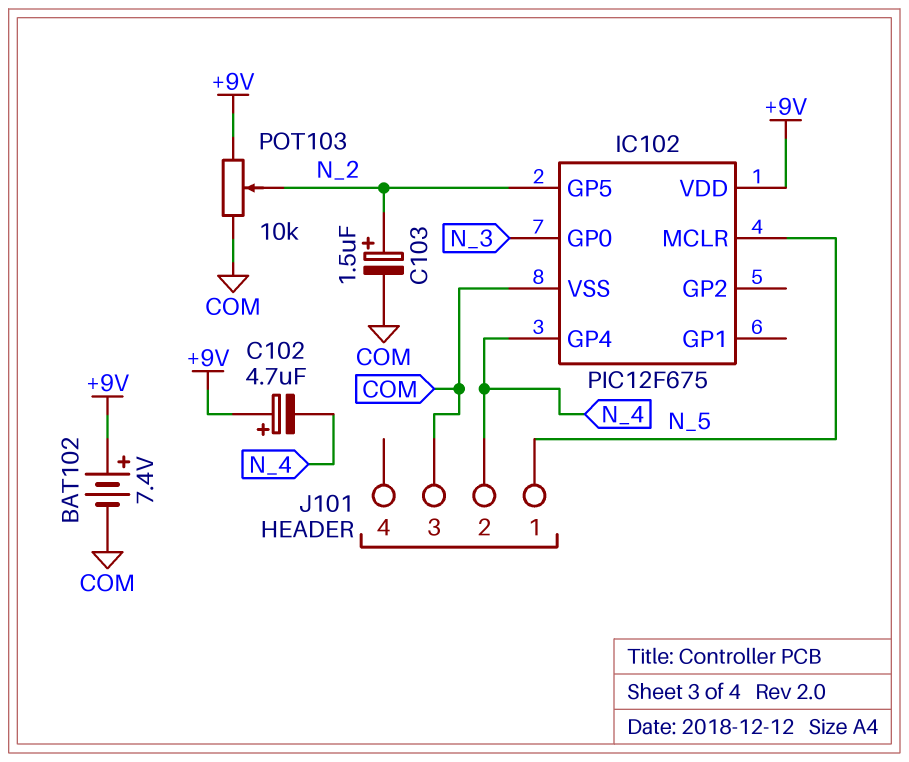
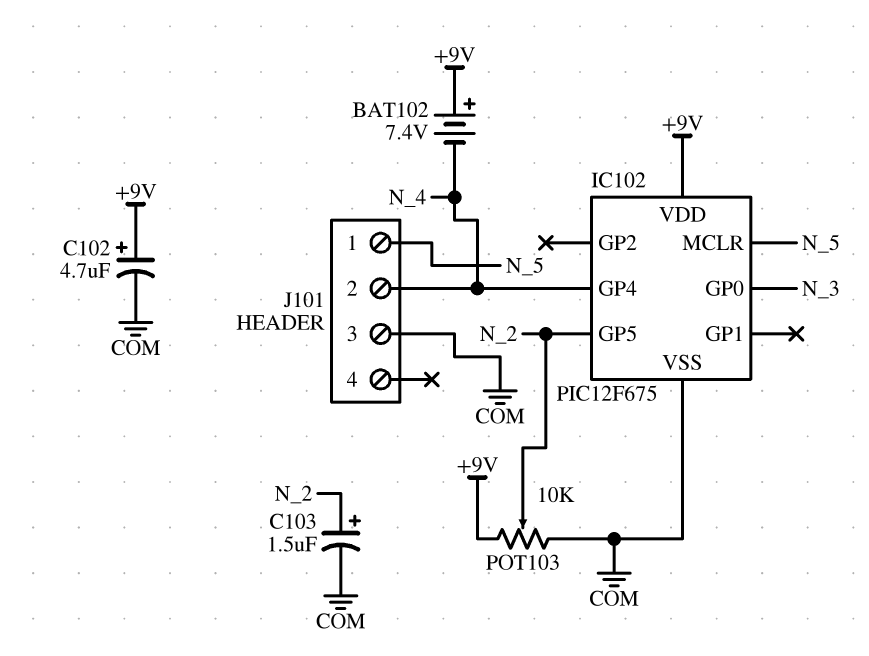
BAT102: 7.4V (plus +9V, minus COM) -> 7.4V (plus +9V, minus N_4)
C102: 4.7uF (plus +9V, minus N_4) -> 4.7uF (plus +9V, minus COM)

